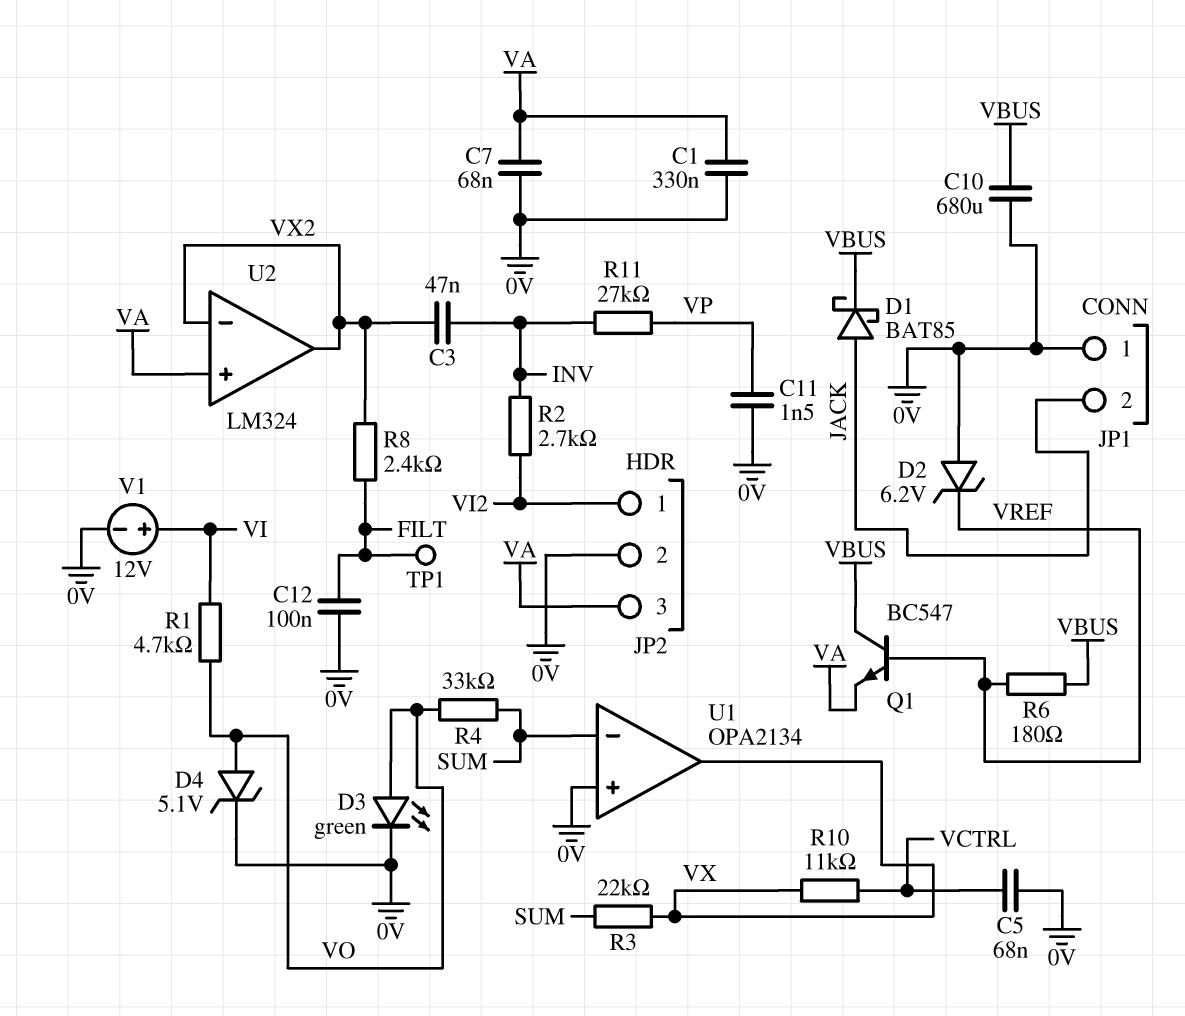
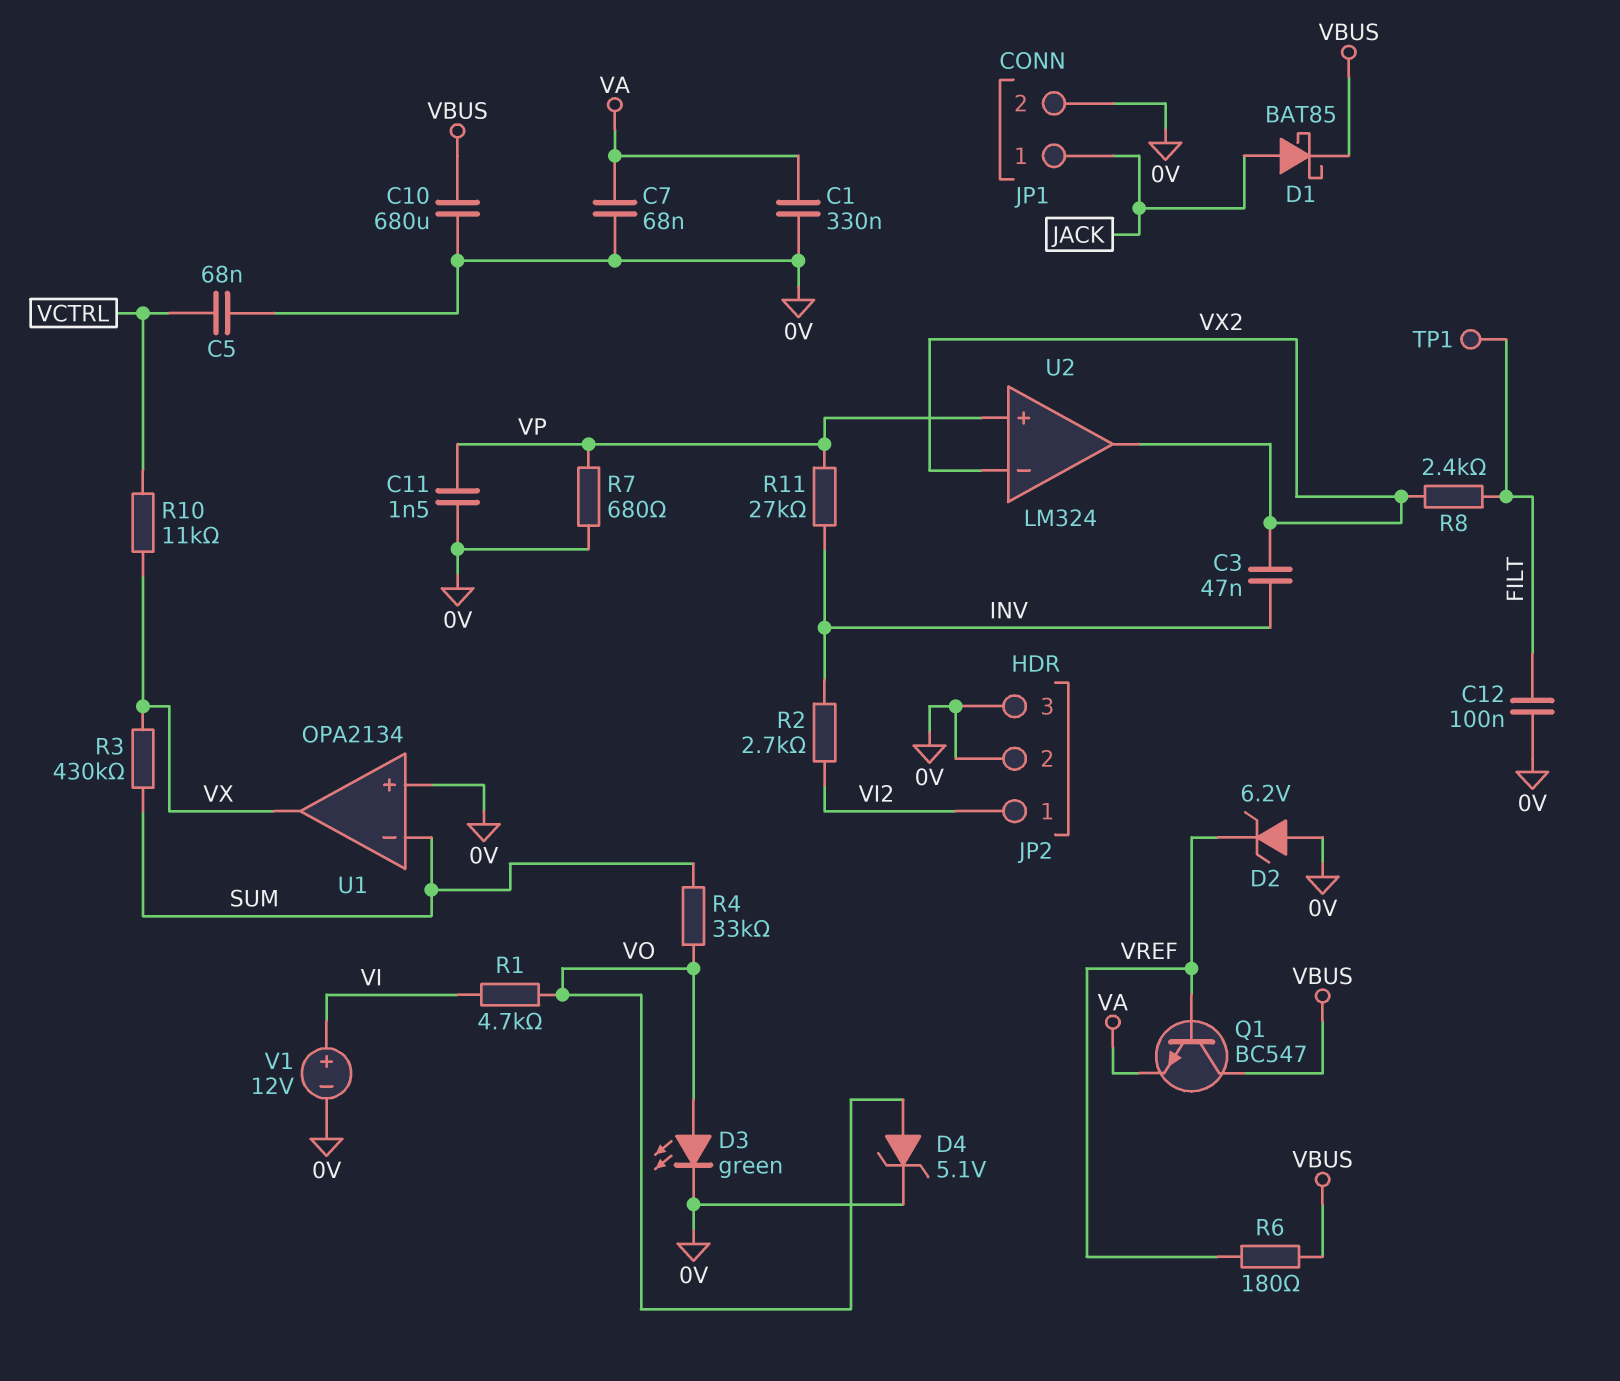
JP1 pin 1: 0V -> JACK
JP1 pin 2: JACK -> 0V
JP2 pin 3: VA -> 0V
R3: 22k (SUM, VX) -> 430k (SUM, VX)
R7: none -> 680 (0V, VP)
U2 pin in+: VA -> VP

